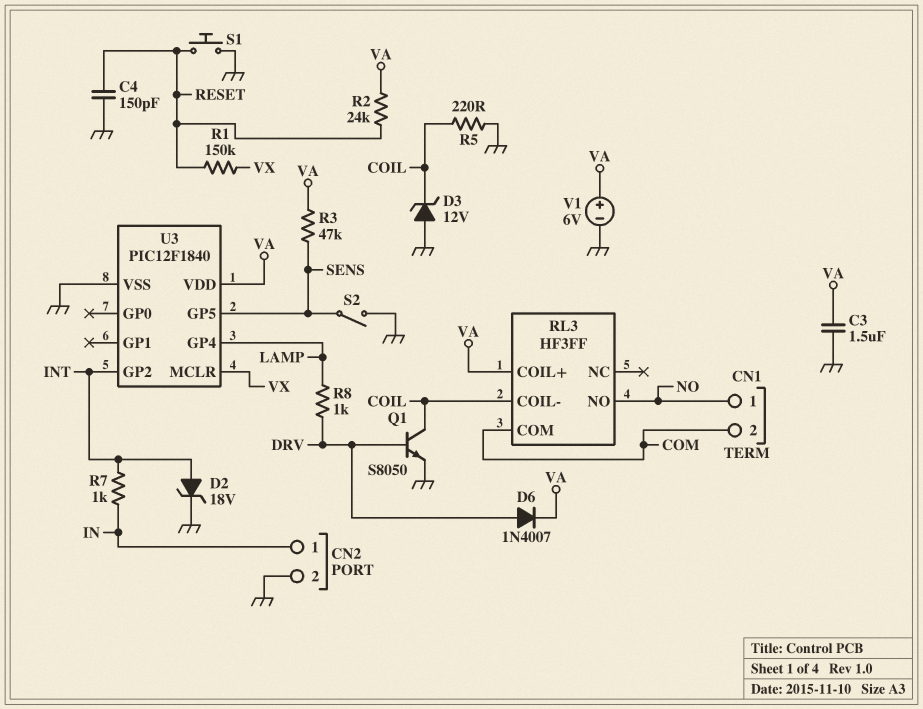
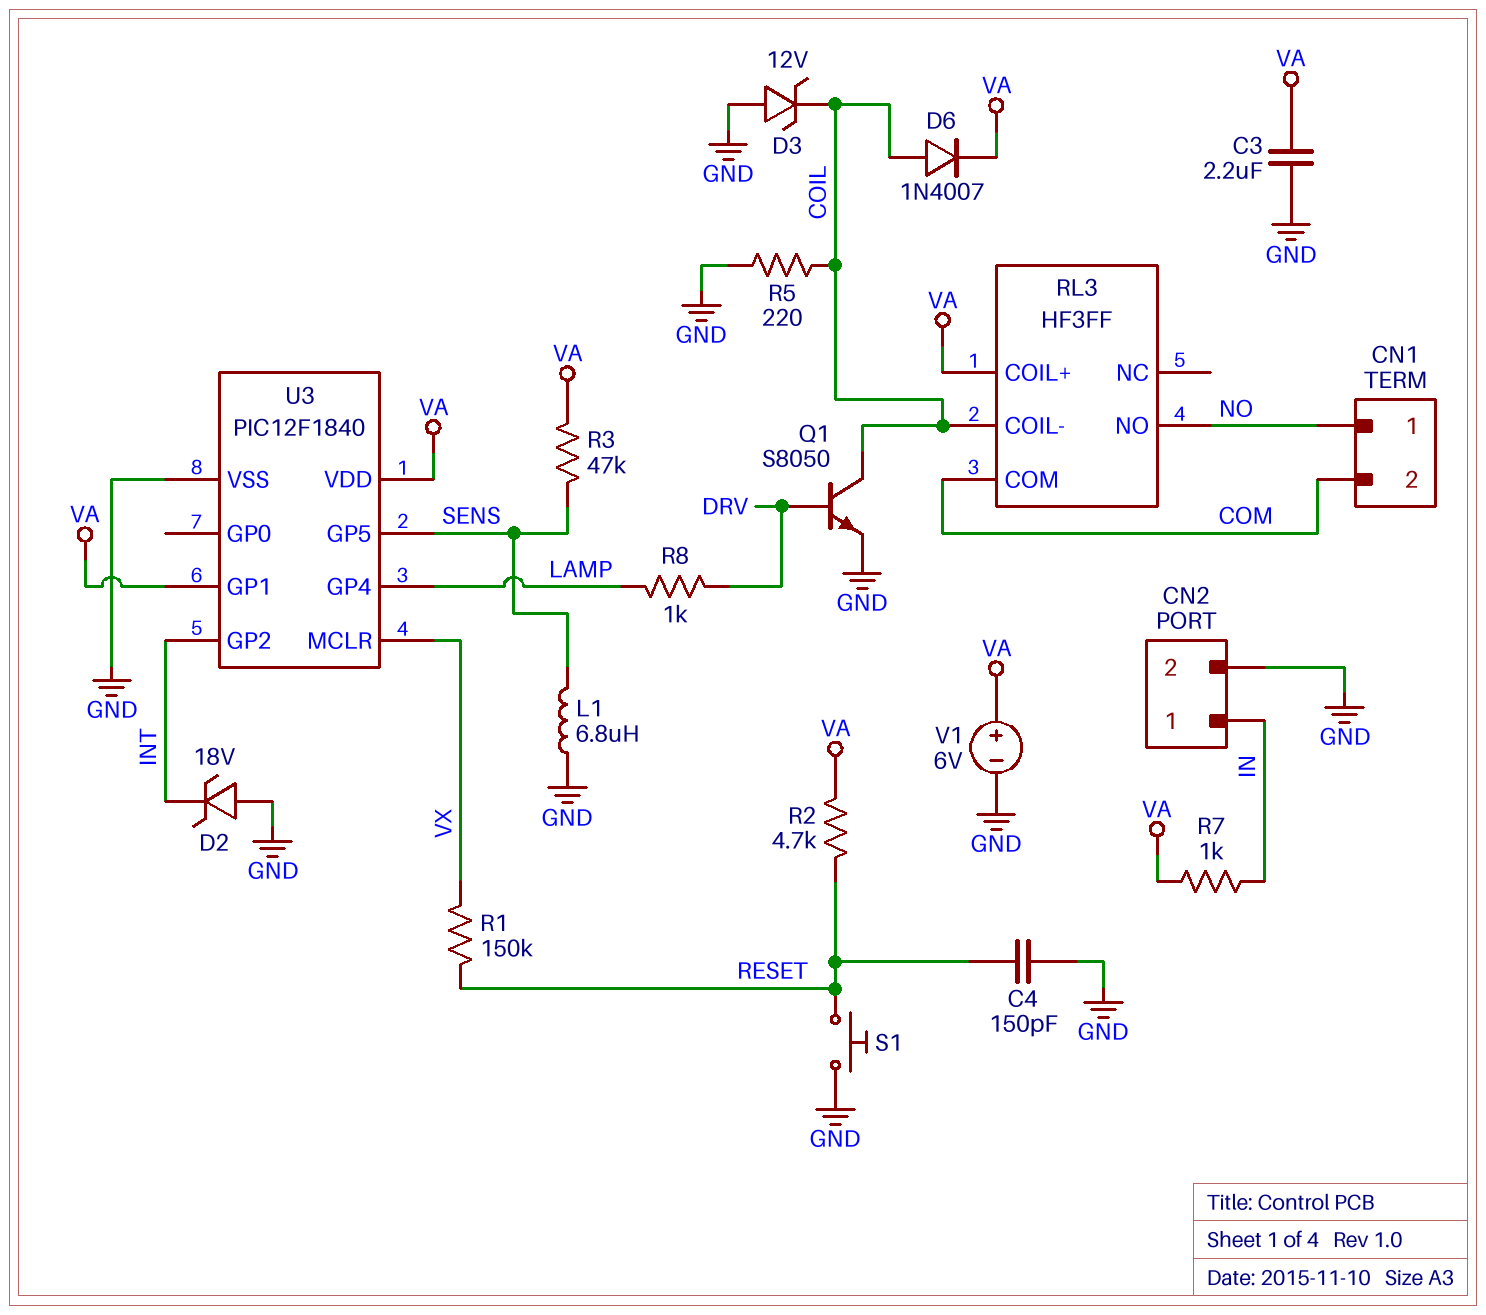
C3: 1.5uF (GND, VA) -> 2.2uF (GND, VA)
D2: zener 18V (A INT, K GND) -> zener 18V (A GND, K INT)
D6: diode 1N4007 (A DRV, K VA) -> diode 1N4007 (A COIL, K VA)
L1: none -> 6.8uH (GND, SENS)
R2: 24k (RESET, VA) -> 4.7k (RESET, VA)
R7: 1k (IN, INT) -> 1k (IN, VA)
S2: switch (GND, SENS) -> none
U3 pin GP1: none -> VA

